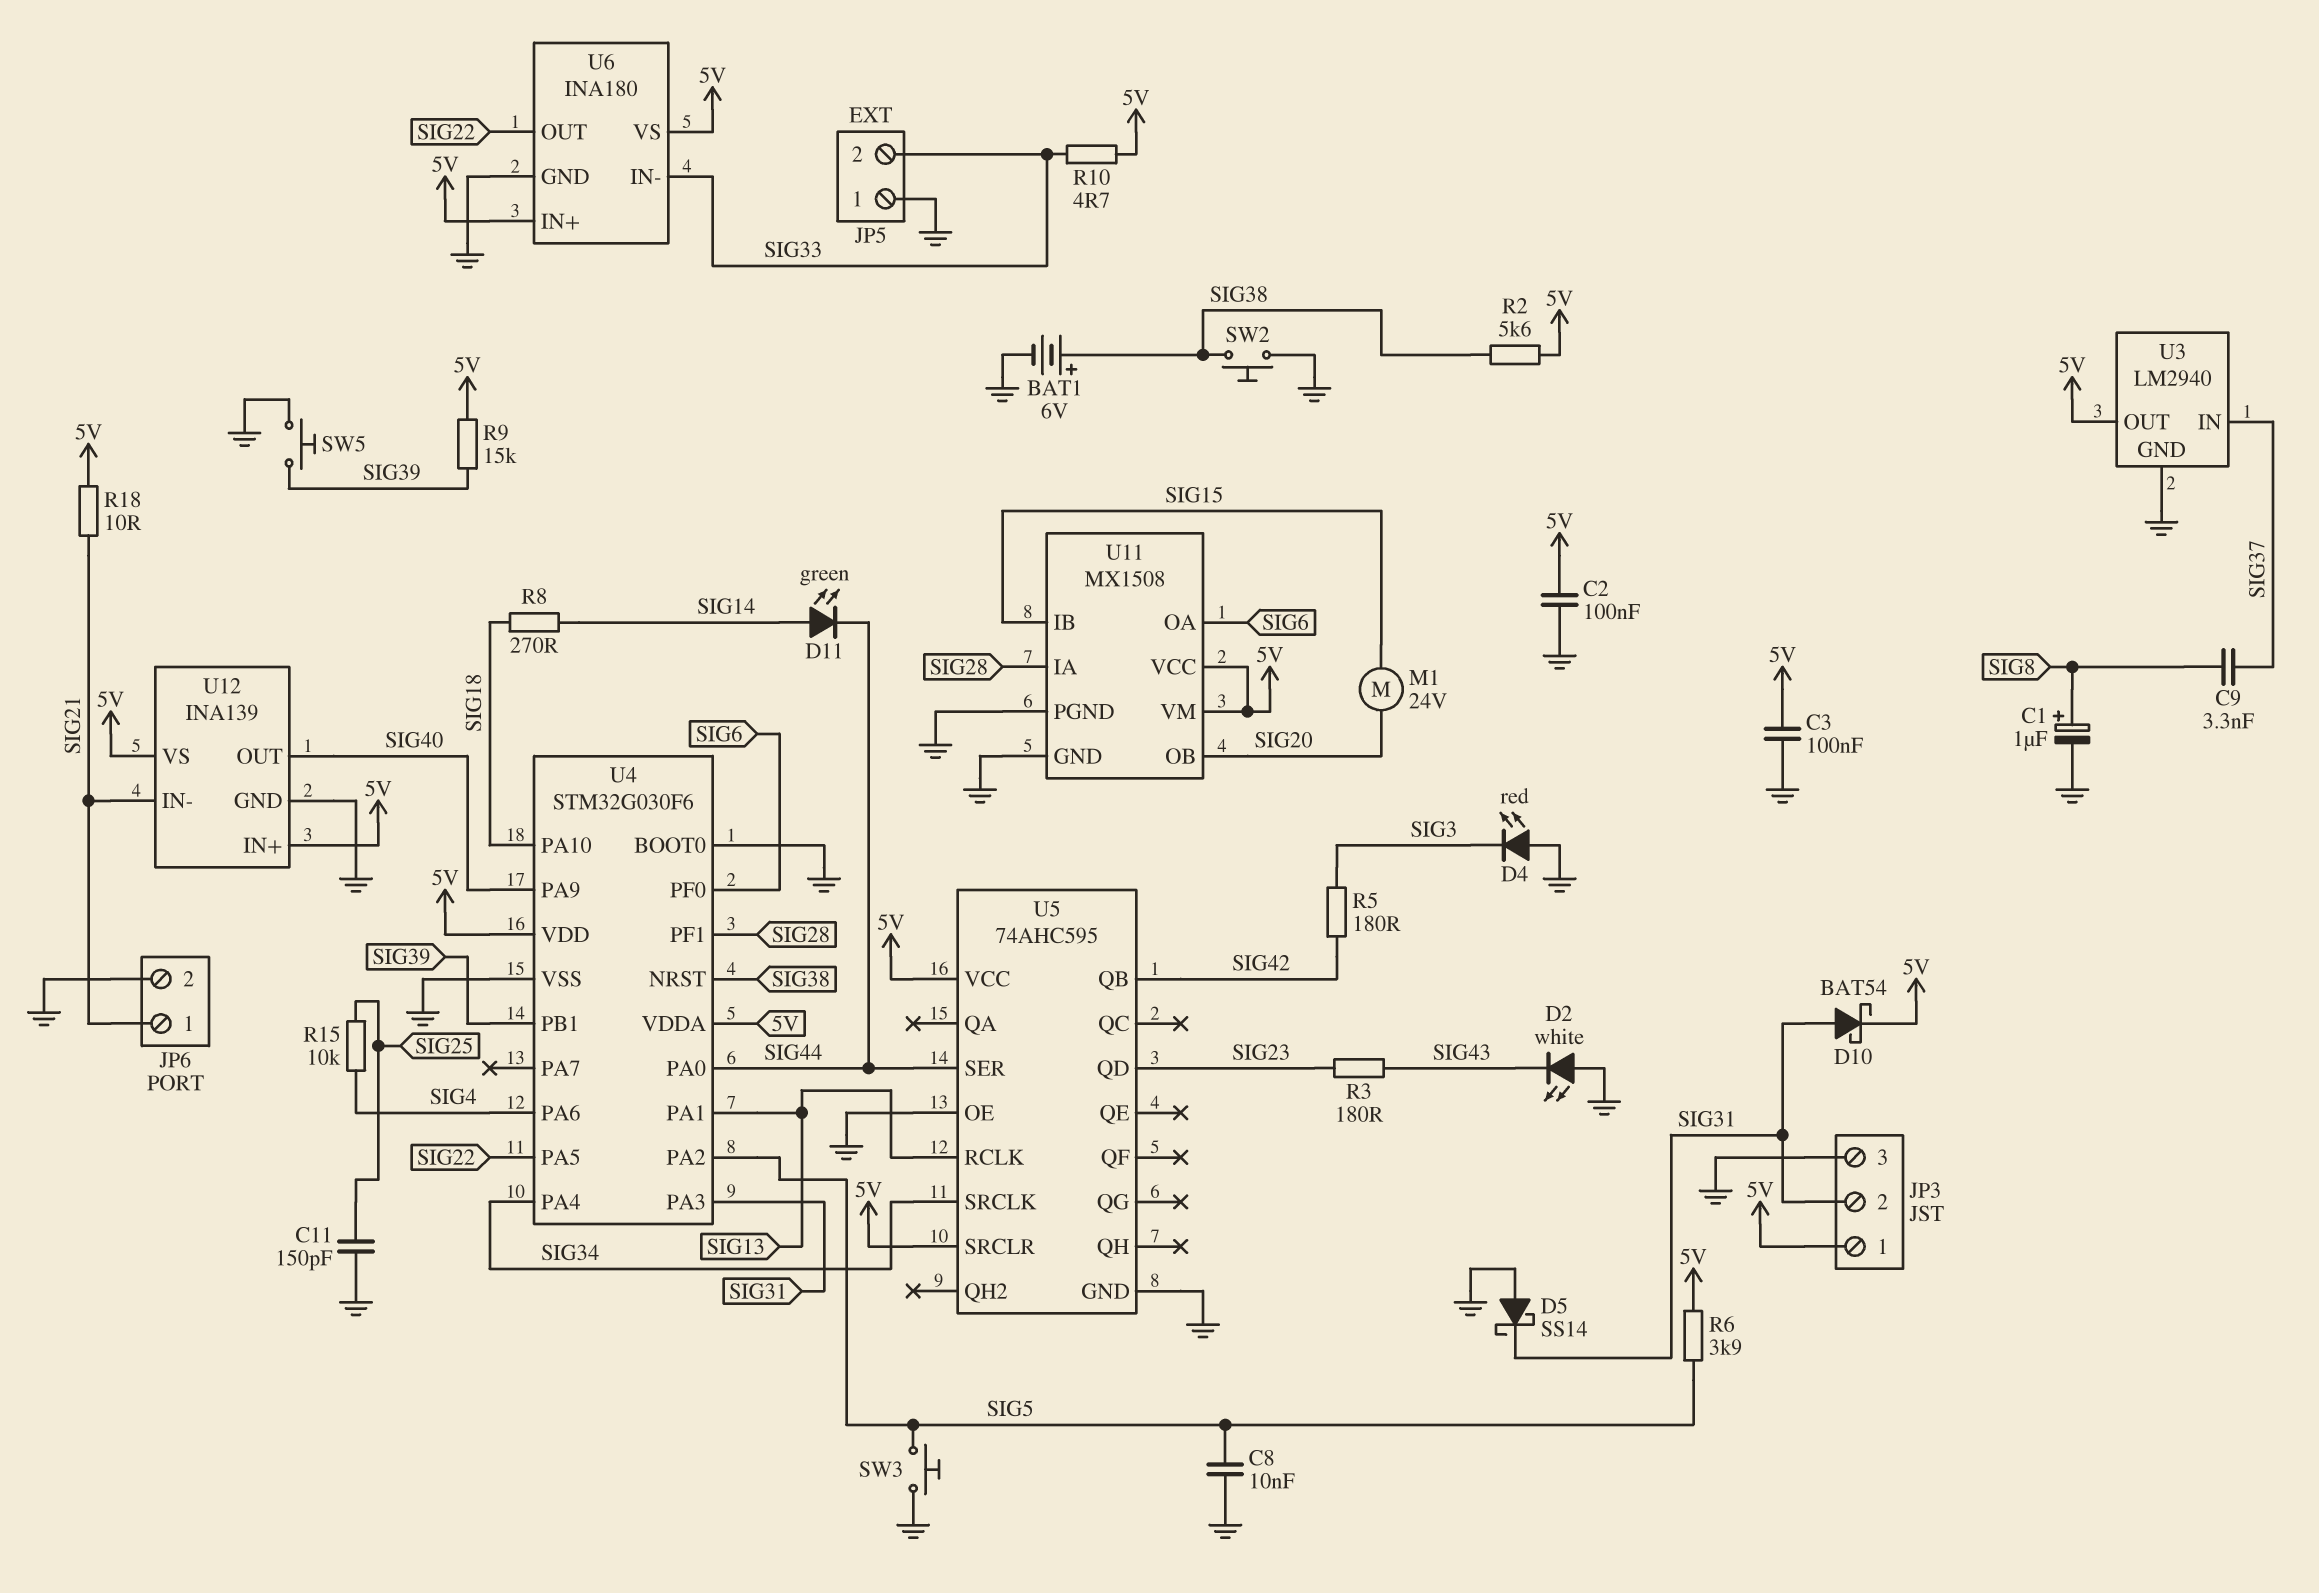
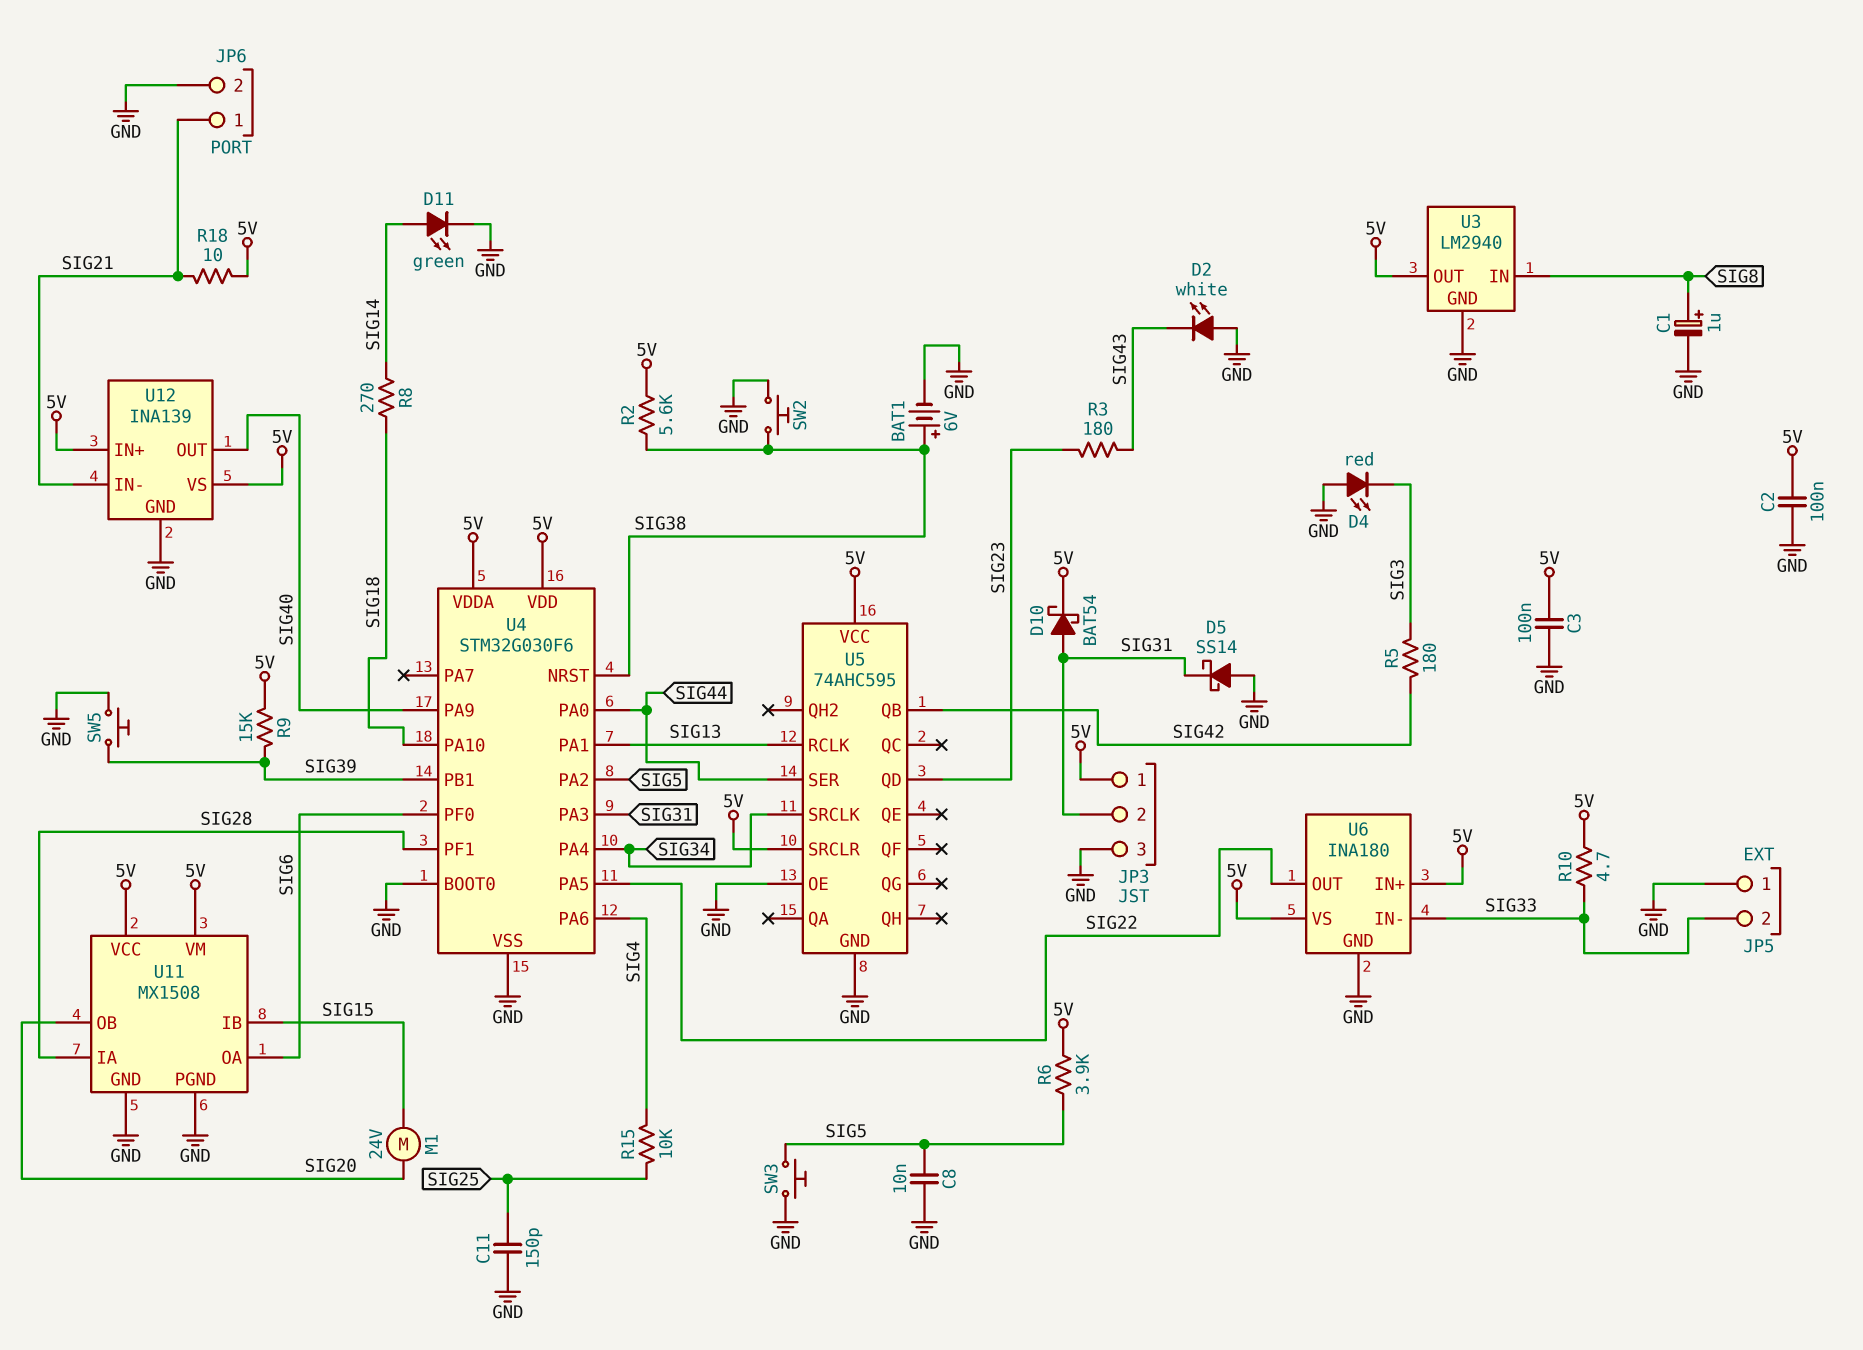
C9: 3.3nF (SIG8, SIG37) -> none
D11: LED green (A SIG14, K SIG44) -> LED green (A SIG14, K GND)
U3 pin IN: SIG37 -> SIG8

